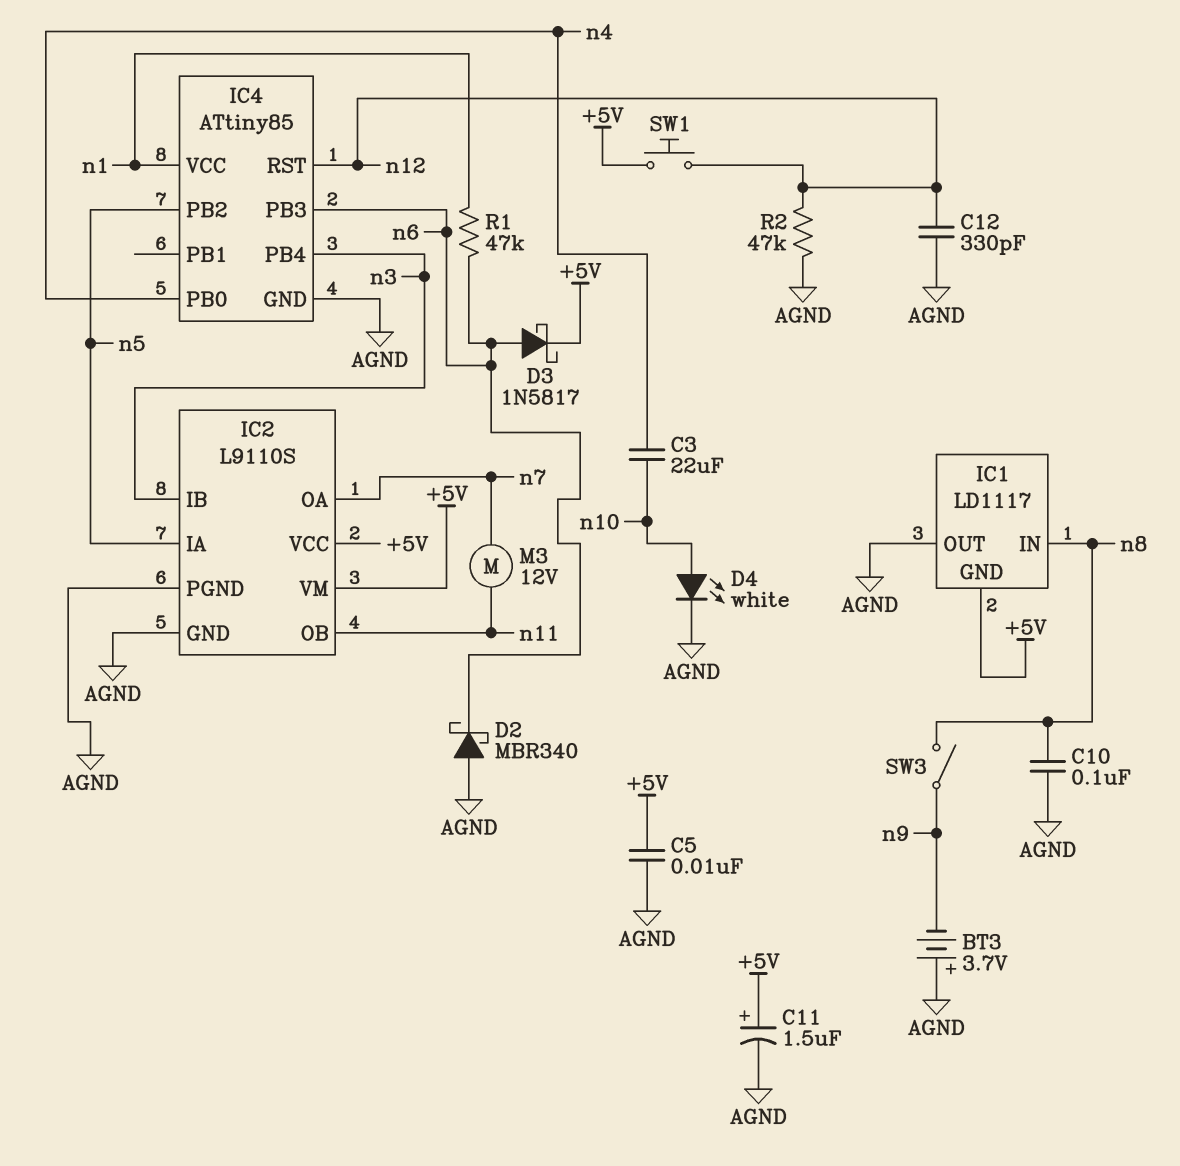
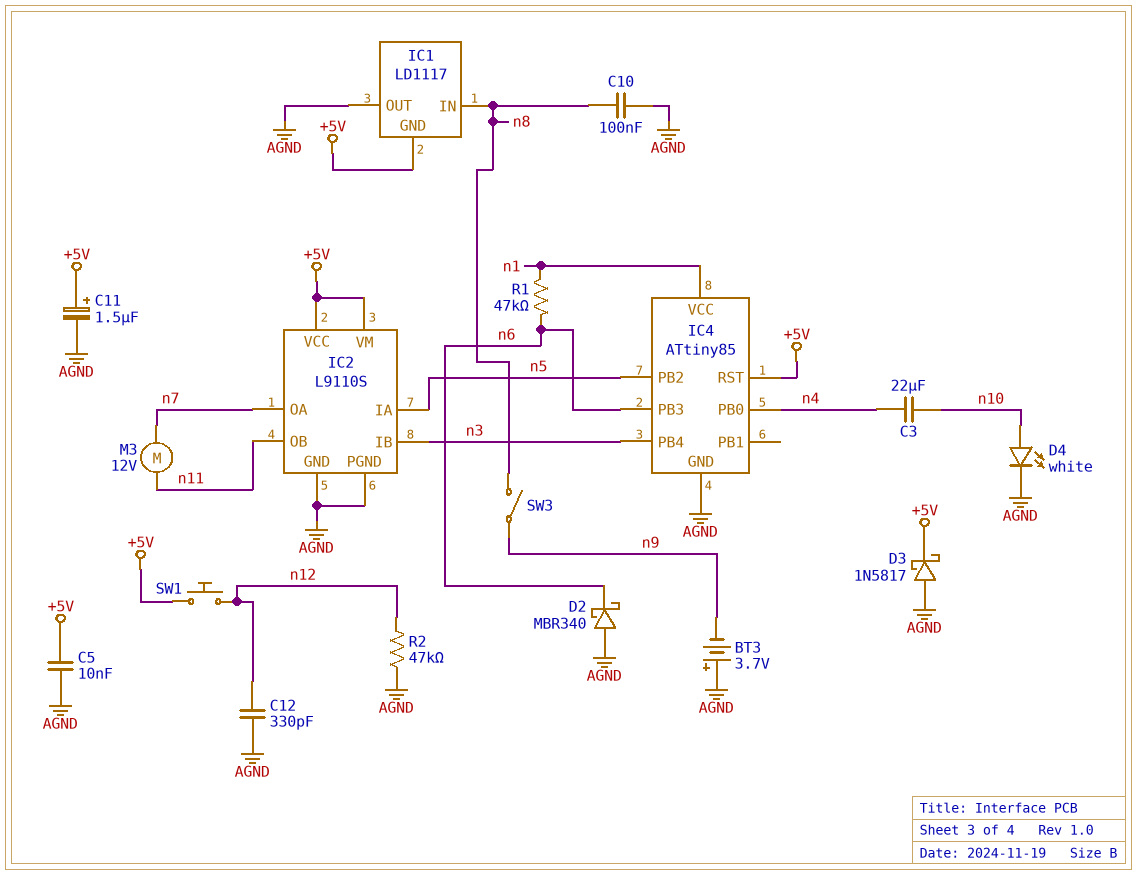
D3: schottky 1N5817 (A n6, K +5V) -> schottky 1N5817 (A AGND, K +5V)
IC4 pin RST: n12 -> +5V

